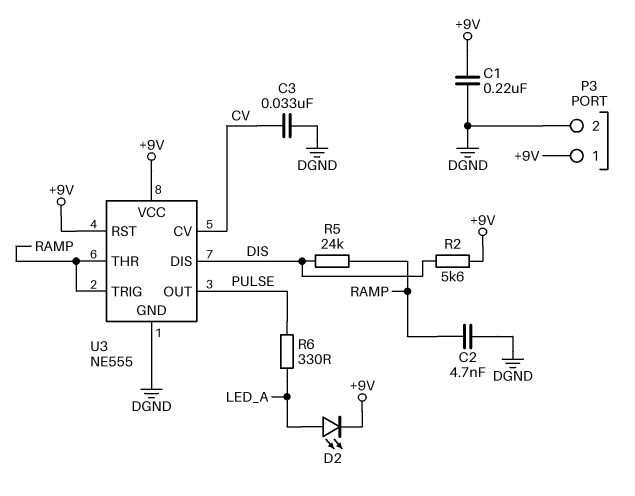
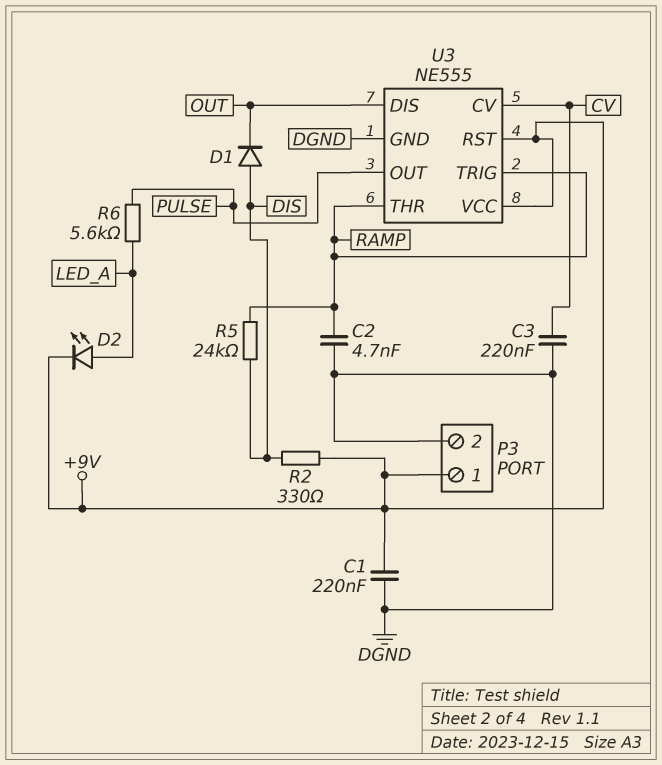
C3: 33nF (CV, DGND) -> 220nF (CV, DGND)
D1: none -> diode (A DIS, K OUT)
R2: 5.6k (+9V, DIS) -> 330 (+9V, DIS)
R6: 330 (LED_A, PULSE) -> 5.6k (LED_A, PULSE)
U3 pin DIS: DIS -> OUT

